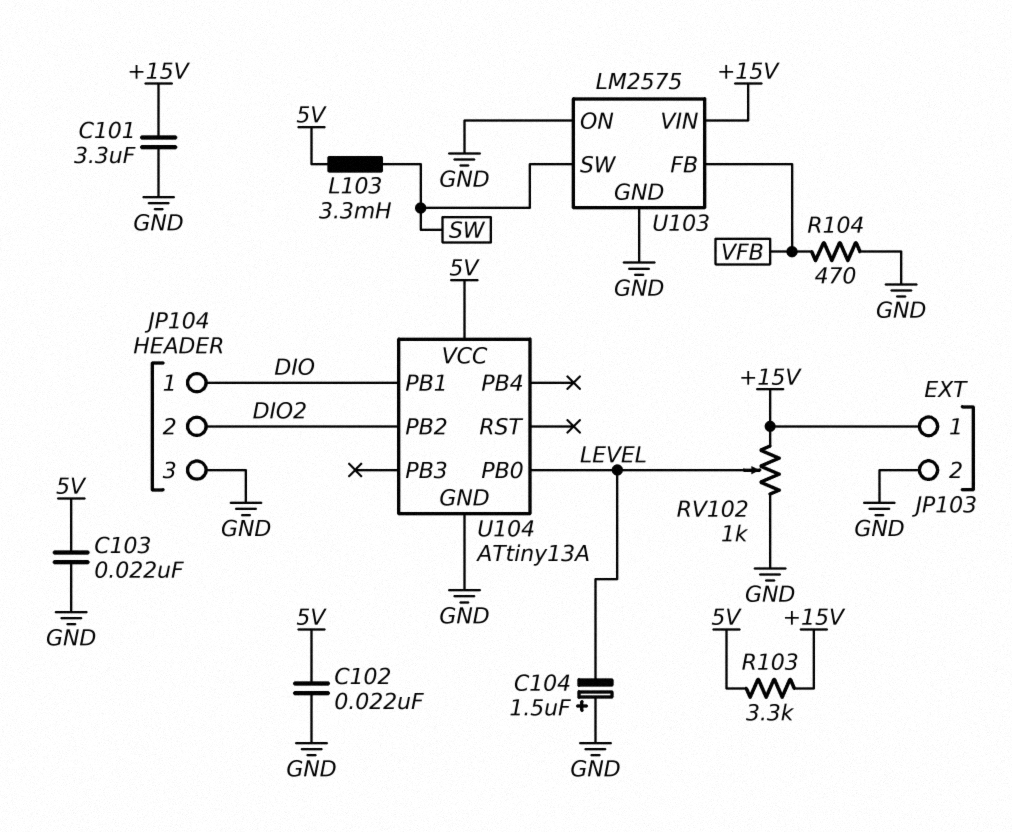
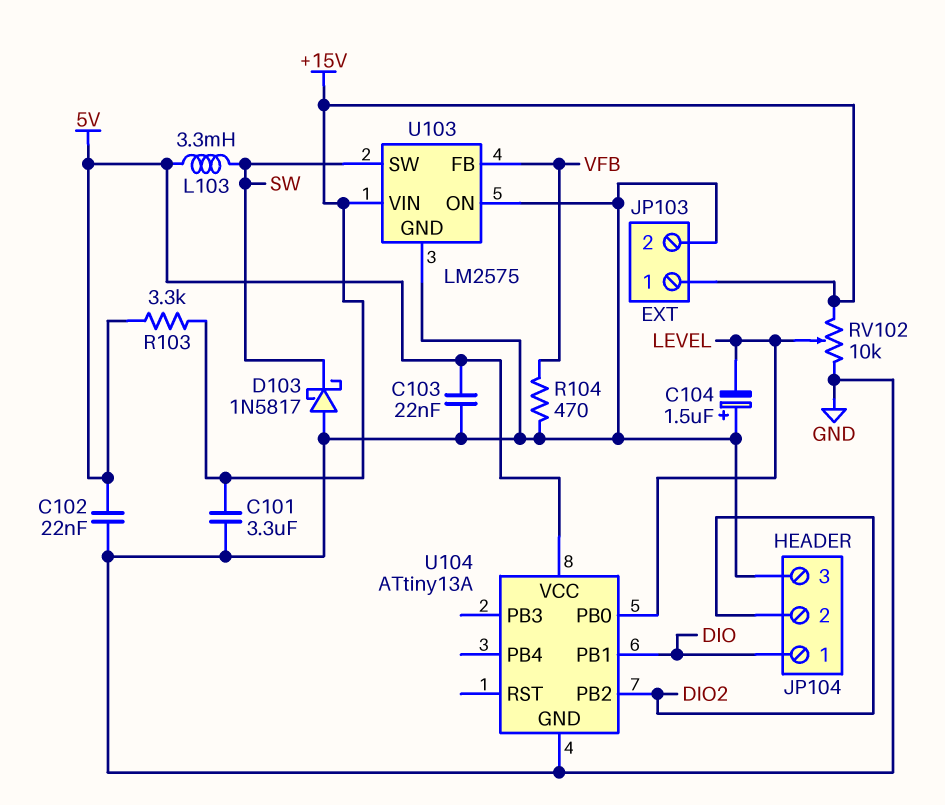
D103: none -> schottky 1N5817 (A GND, K SW)
RV102: 1k (+15V, GND, wiper LEVEL) -> 10k (+15V, GND, wiper LEVEL)

